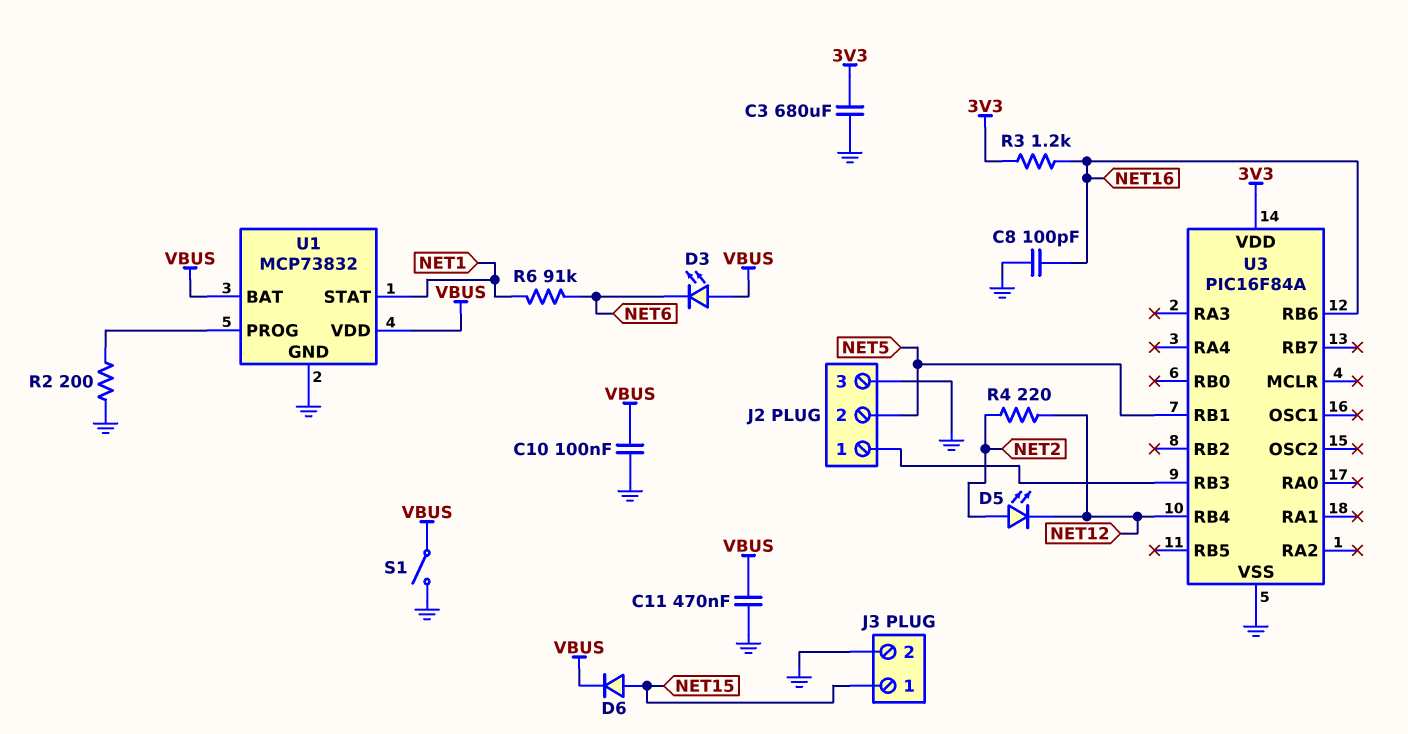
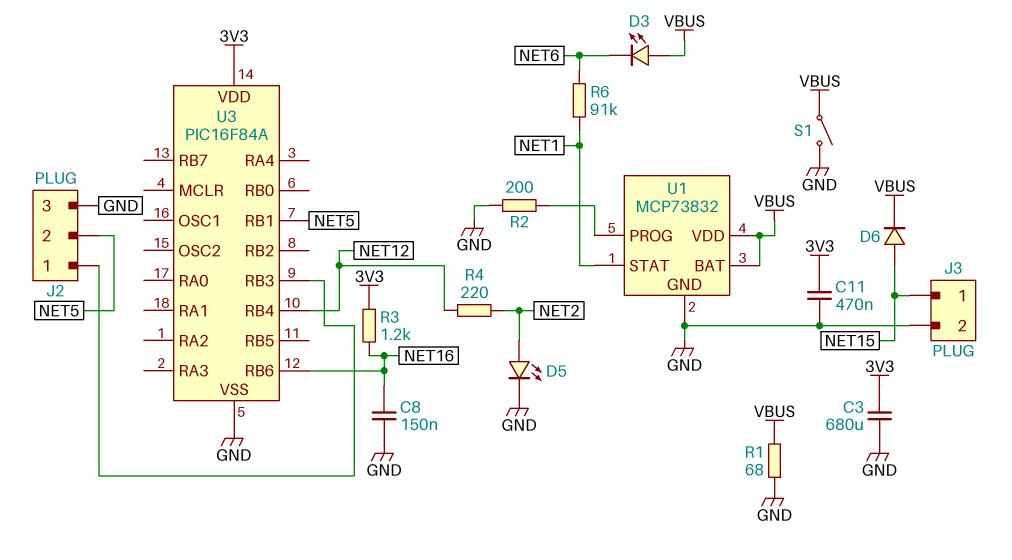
C8: 100pF (GND, NET16) -> 150nF (GND, NET16)
C10: 100nF (GND, VBUS) -> none
C11: 470nF (GND, VBUS) -> 470nF (3V3, GND)
D5: LED (A NET2, K NET12) -> LED (A NET2, K GND)
R1: none -> 68 (GND, VBUS)

